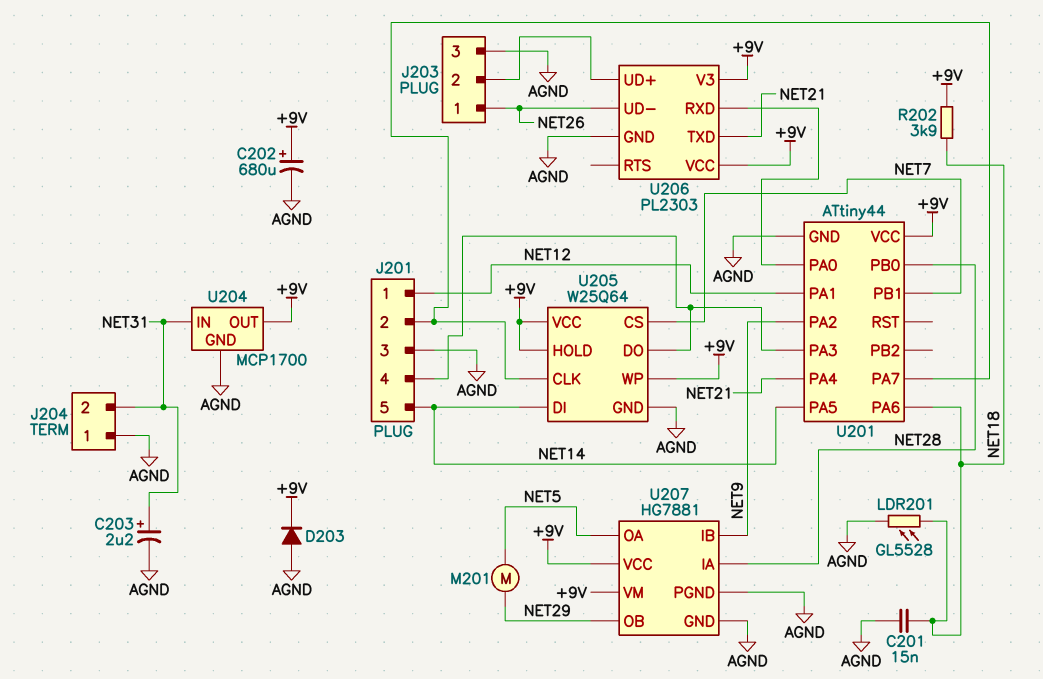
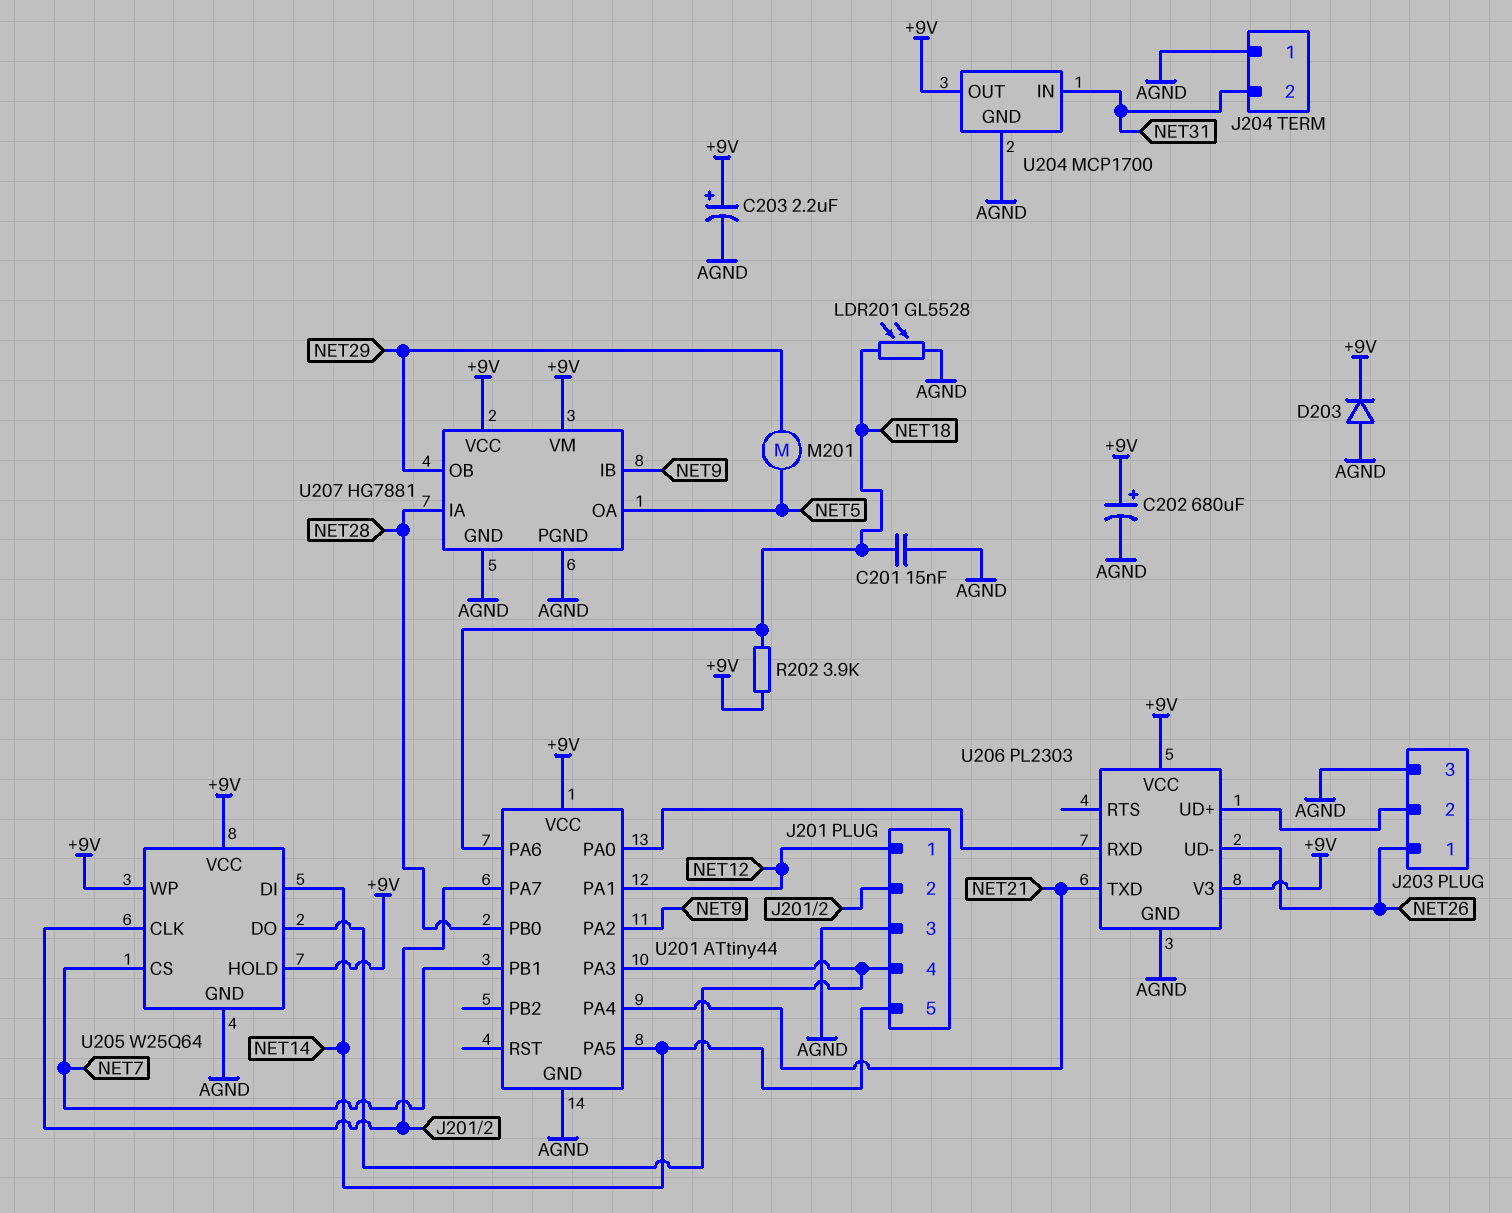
C203: 2.2uF (plus NET31, minus AGND) -> 2.2uF (plus +9V, minus AGND)

